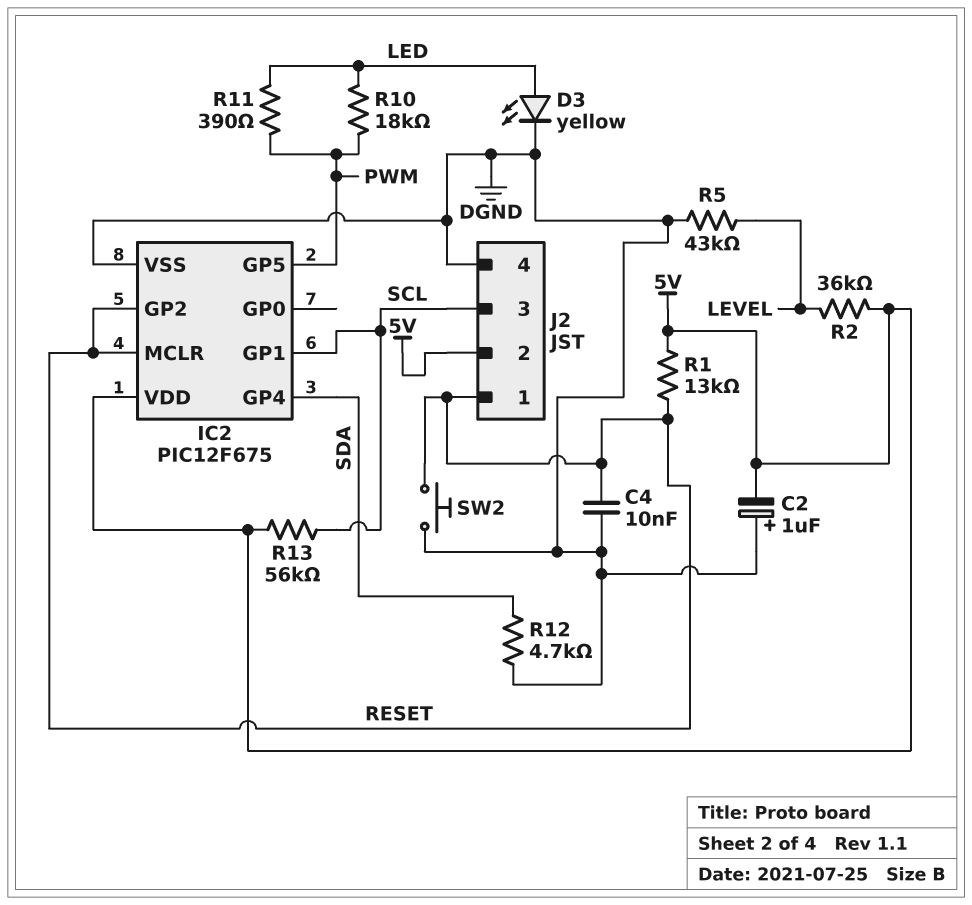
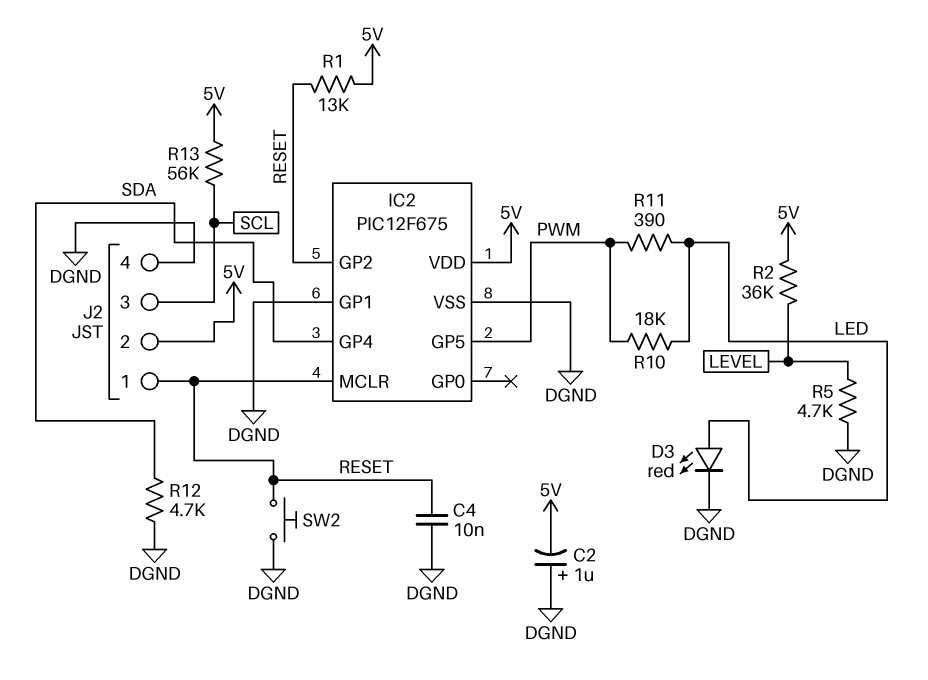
D3: LED yellow (A LED, K DGND) -> LED red (A LED, K DGND)
IC2 pin GP1: SCL -> DGND
R5: 43k (DGND, LEVEL) -> 4.7k (DGND, LEVEL)

